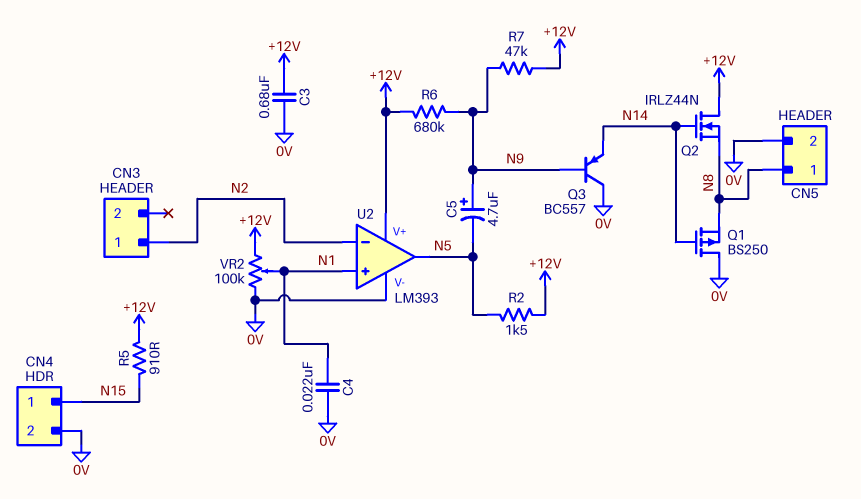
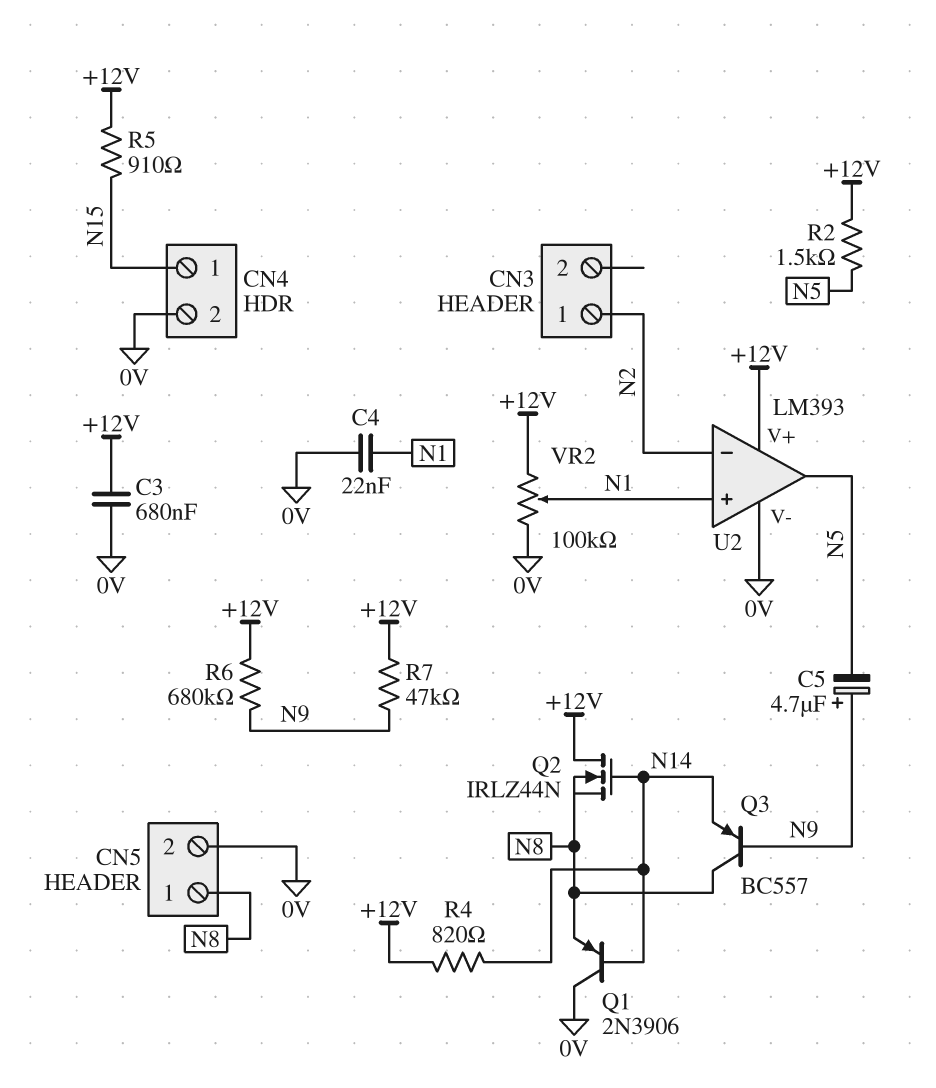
Q1: PMOS BS250 (G N14, D 0V, S N8) -> PNP 2N3906 (B N14, C 0V, E N8)
Q3: PNP BC557 (B N9, C 0V, E N14) -> PNP BC557 (B N9, C N8, E N14)
R4: none -> 820 (+12V, N14)

